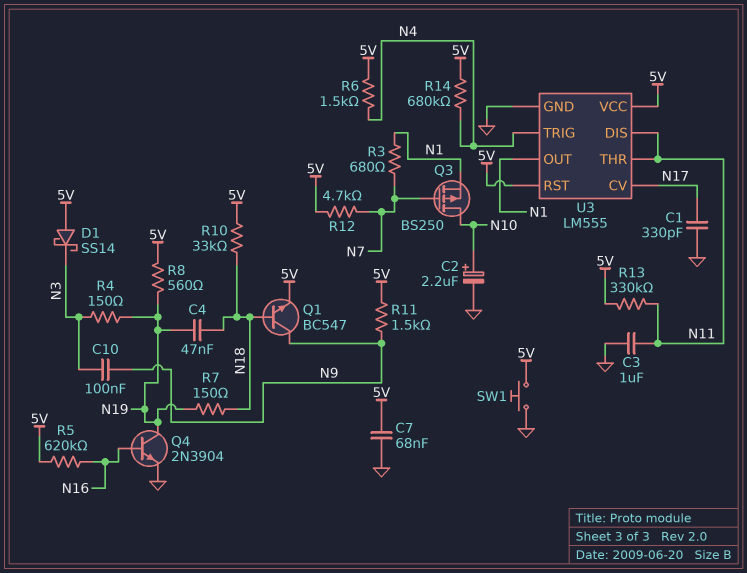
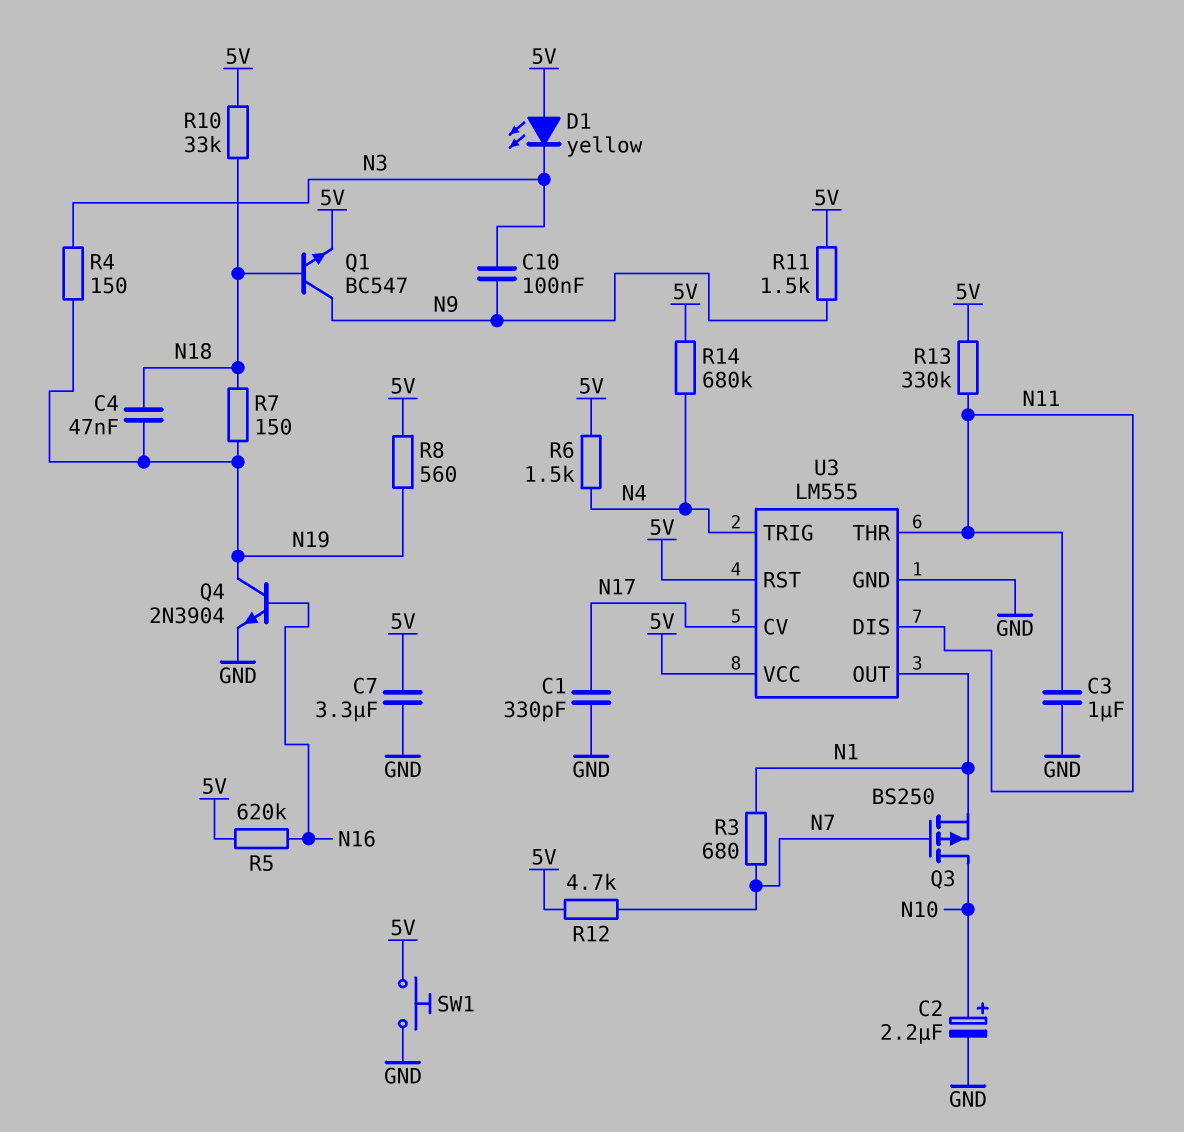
C7: 68nF (5V, GND) -> 3.3uF (5V, GND)
D1: schottky SS14 (A 5V, K N3) -> LED yellow (A 5V, K N3)

